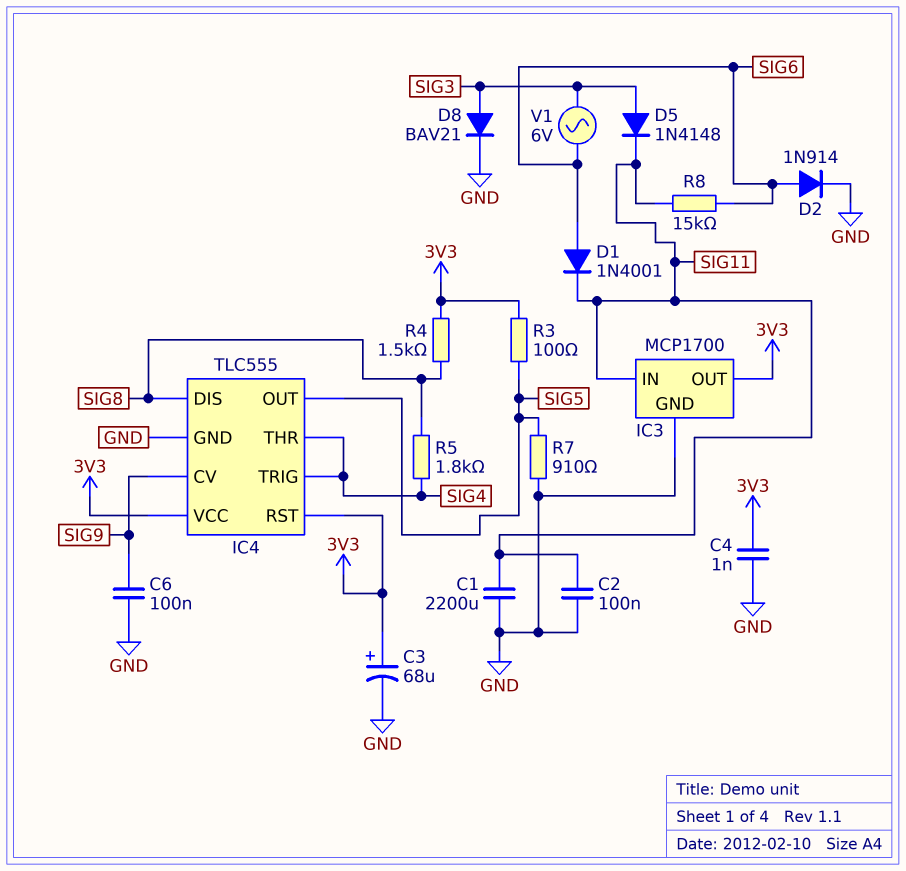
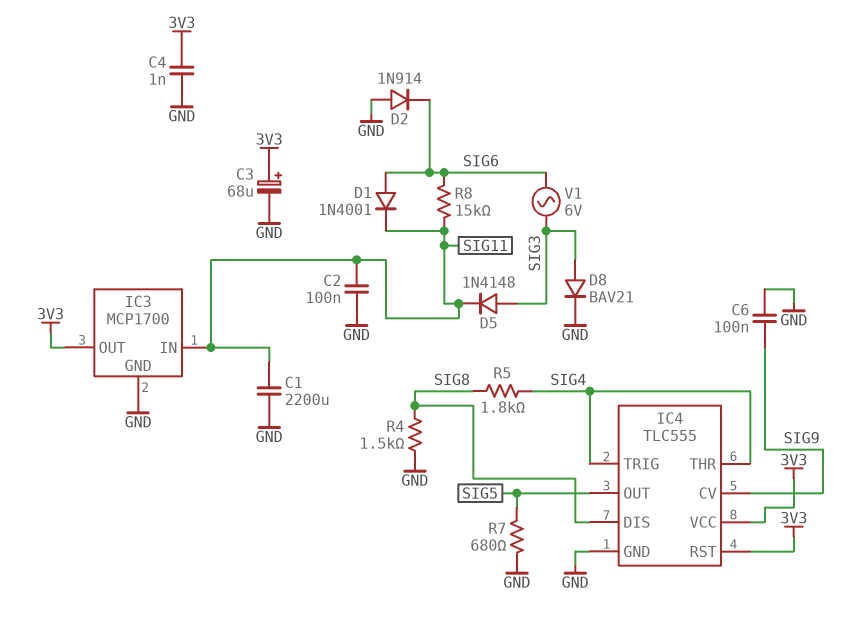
D2: diode 1N914 (A SIG6, K GND) -> diode 1N914 (A GND, K SIG6)
R3: 100 (3V3, SIG5) -> none
R4: 1.5k (3V3, SIG8) -> 1.5k (GND, SIG8)
R7: 910 (GND, SIG5) -> 680 (GND, SIG5)

